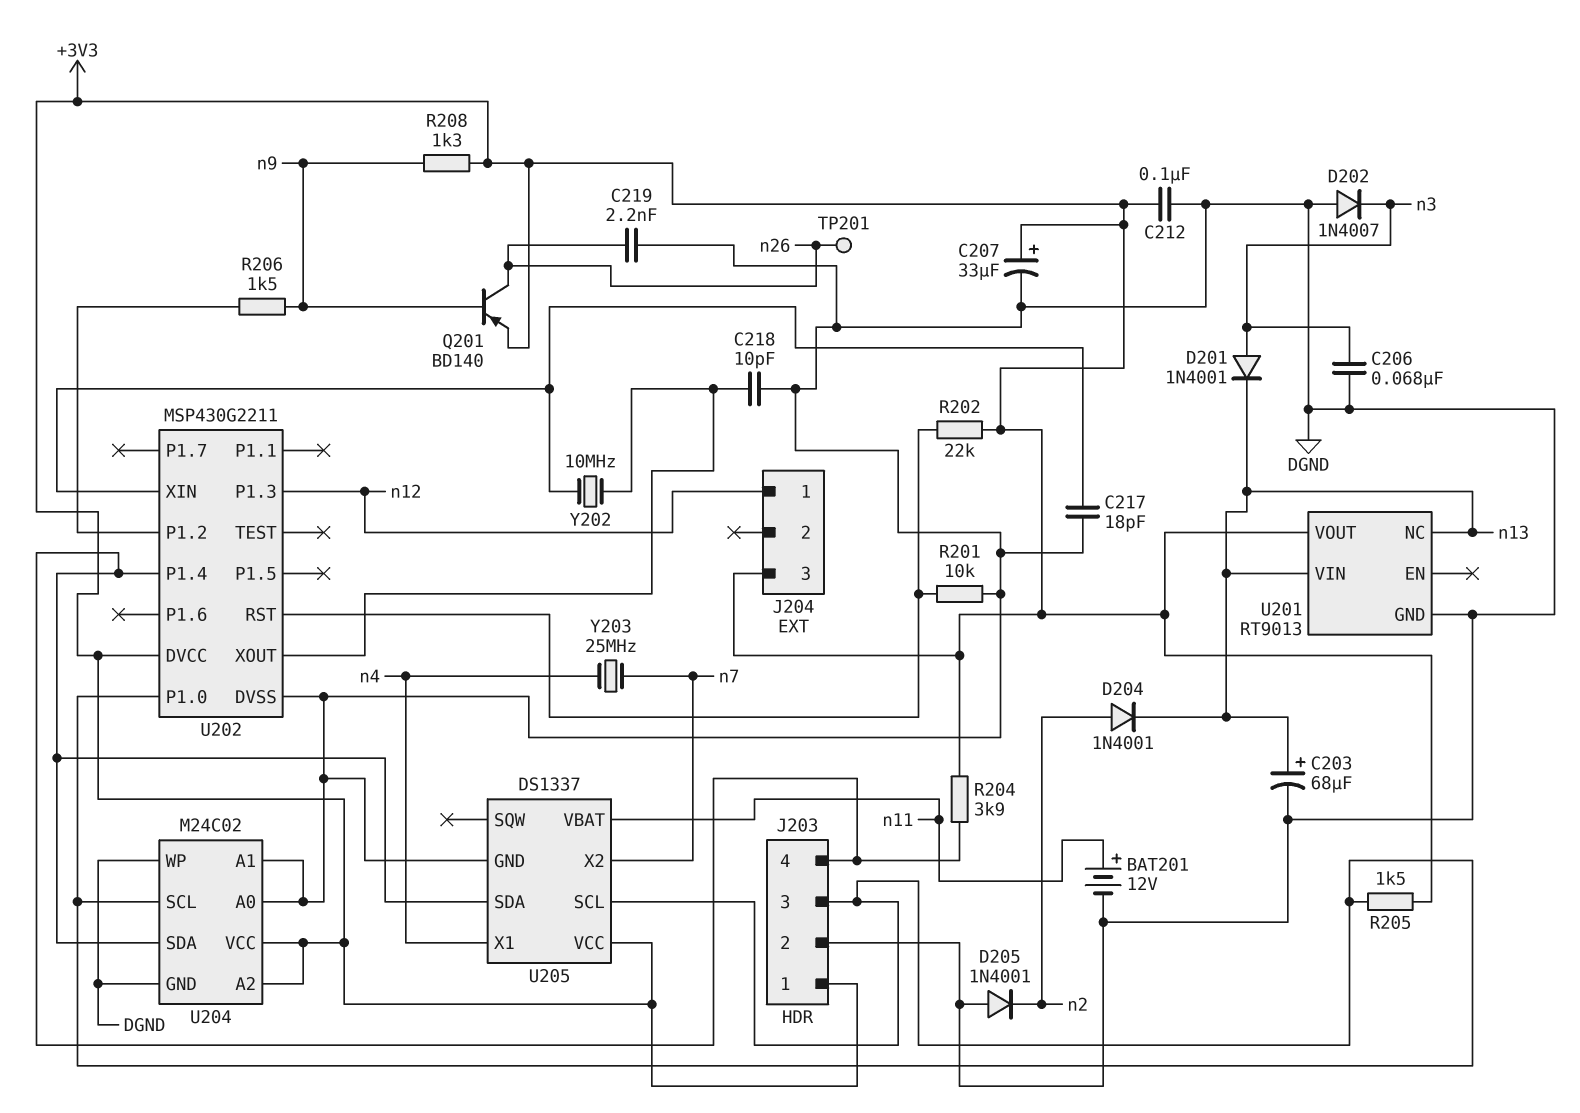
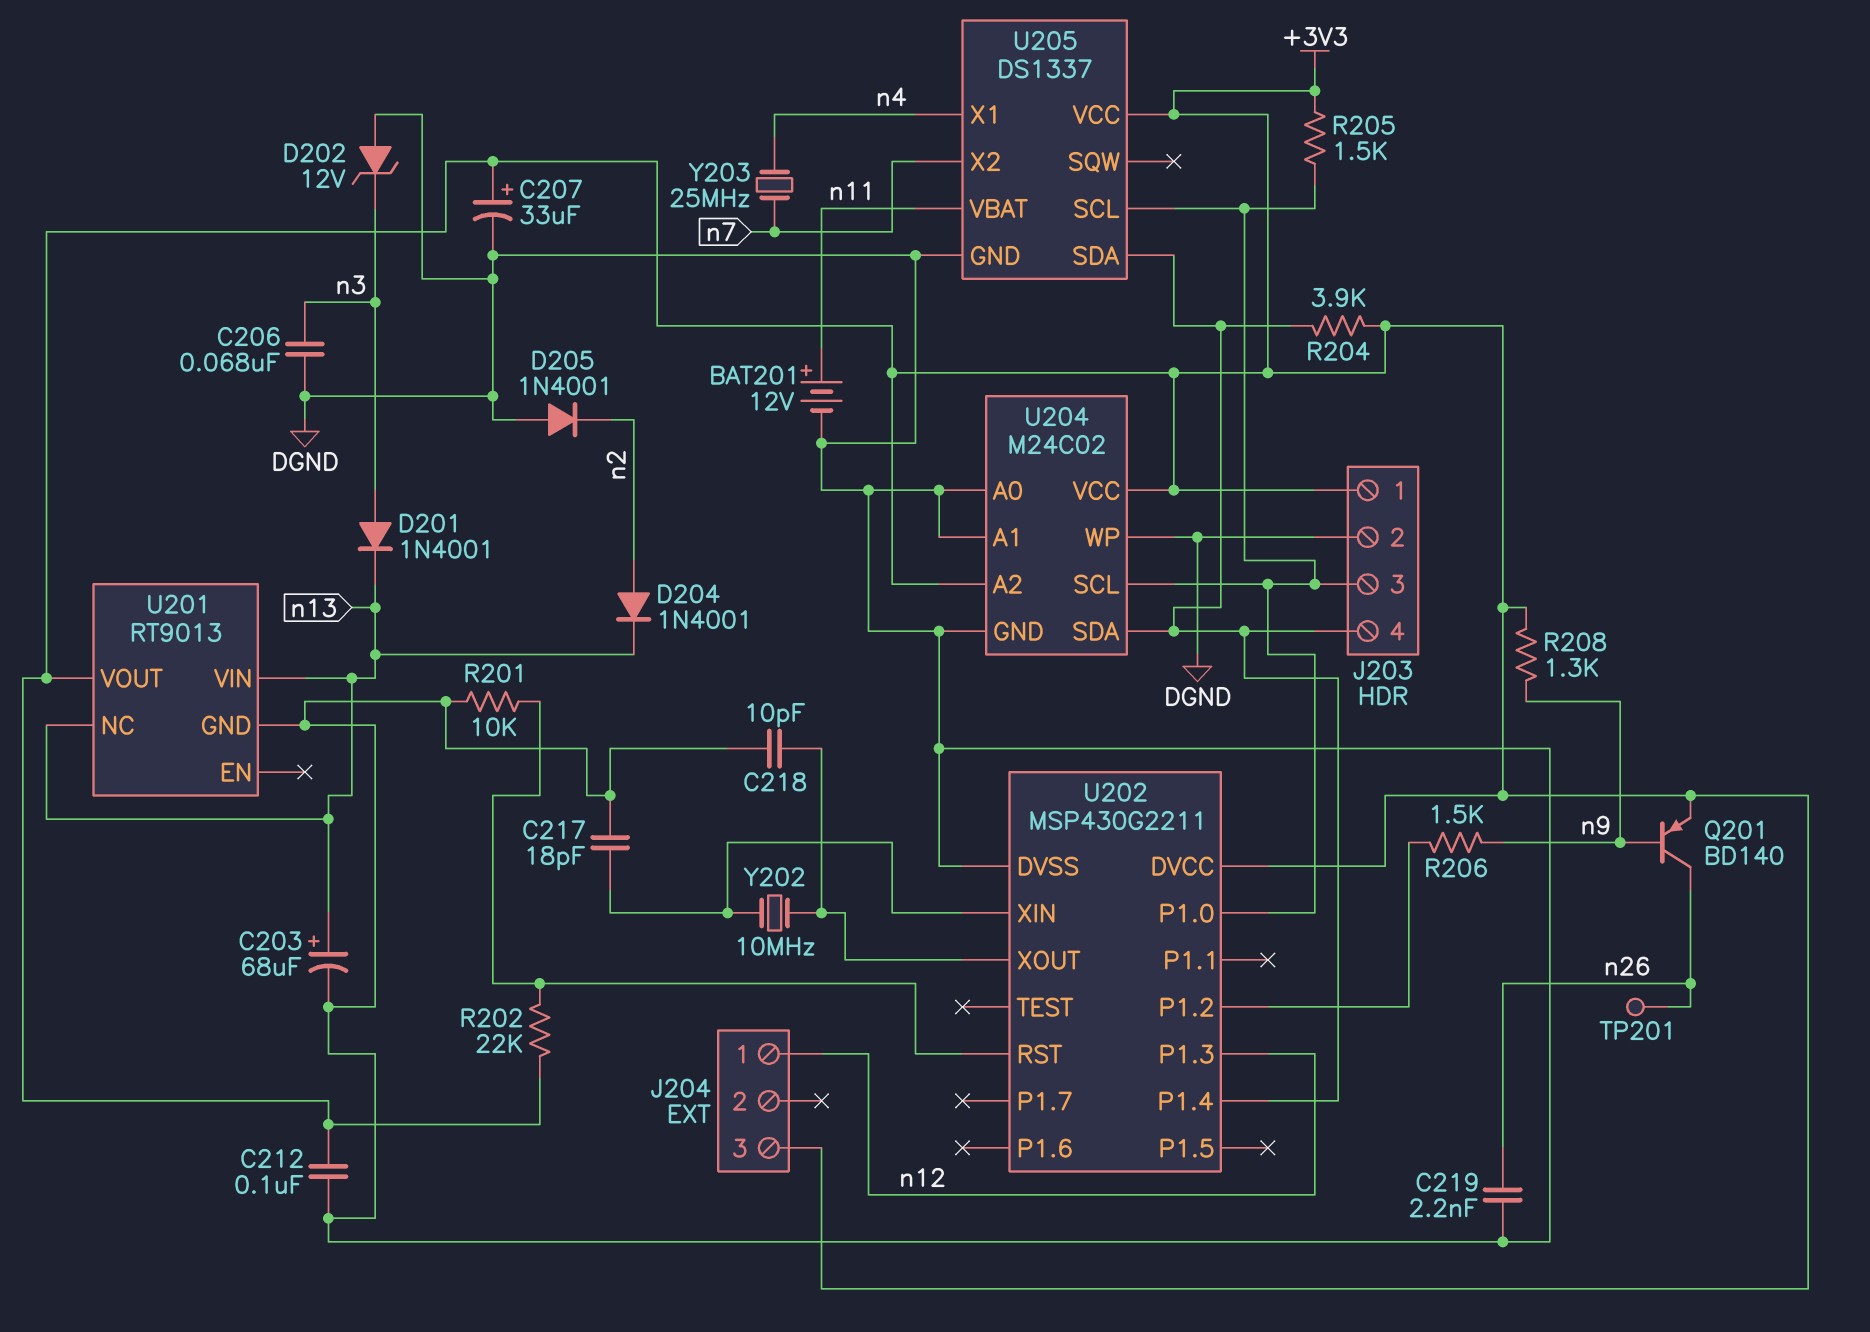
D202: diode 1N4007 (A DGND, K n3) -> zener 12V (A DGND, K n3)

